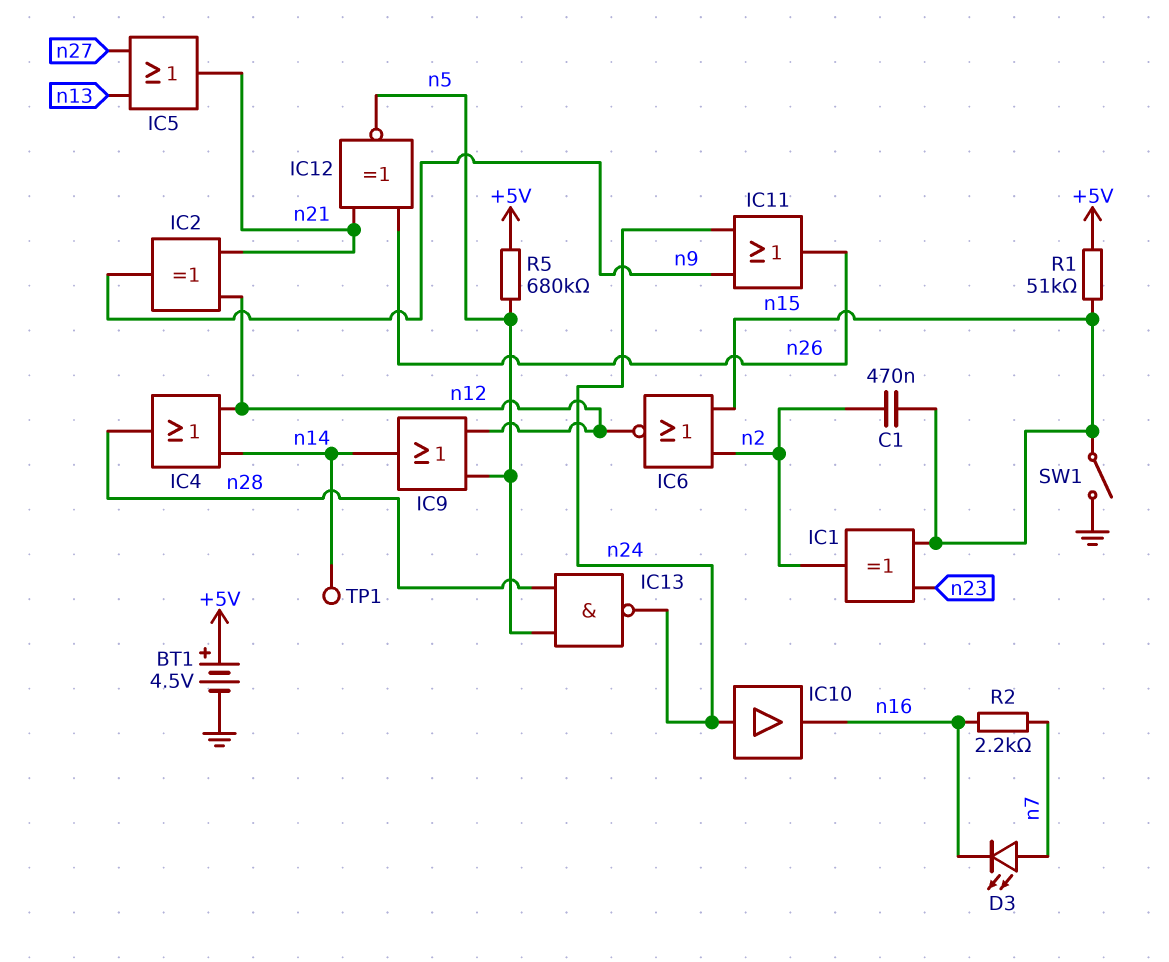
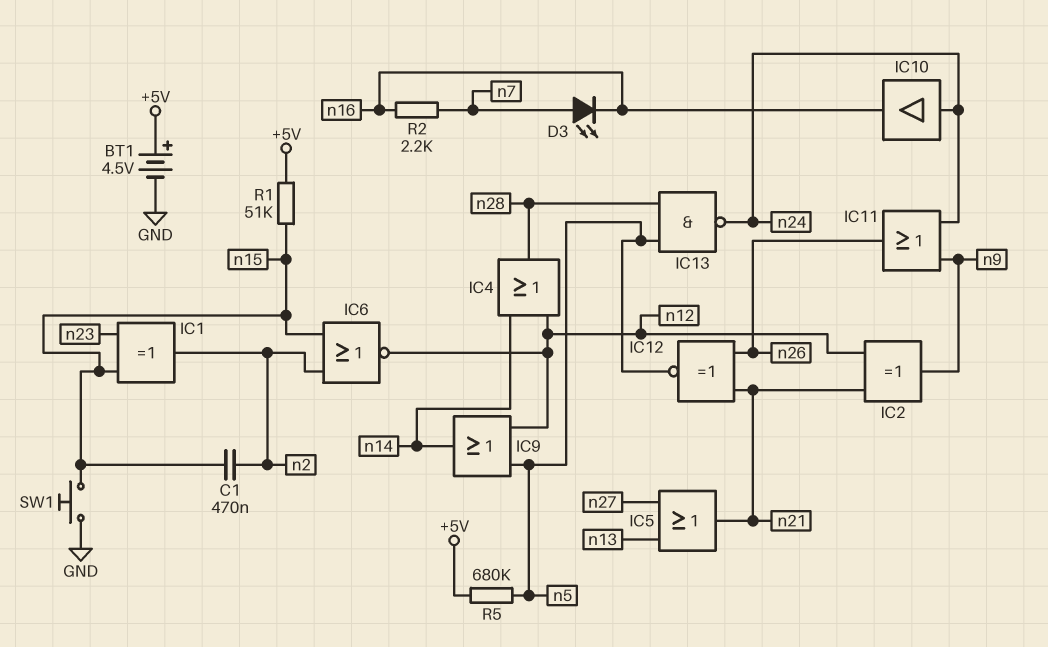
SW1: switch (GND, n15) -> button (GND, n15)
TP1: test point (n14) -> none

